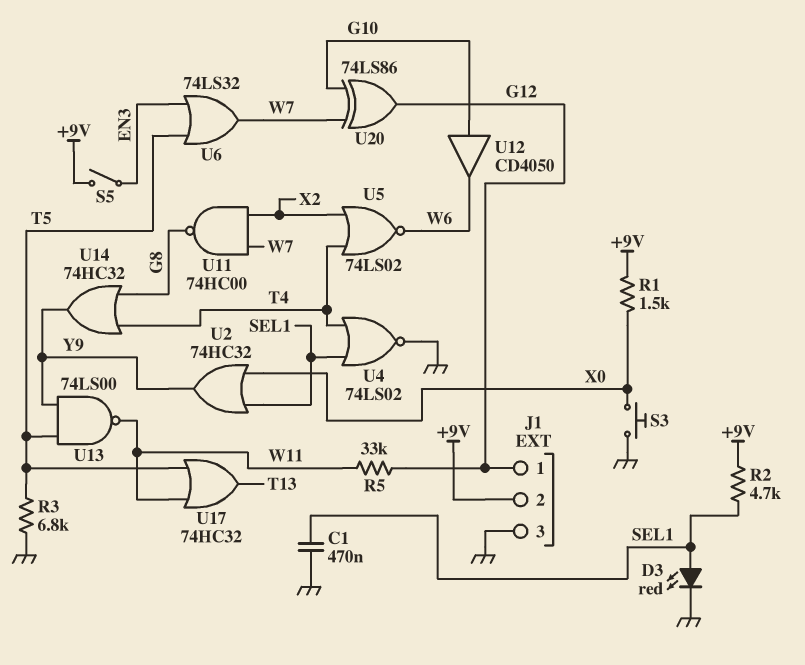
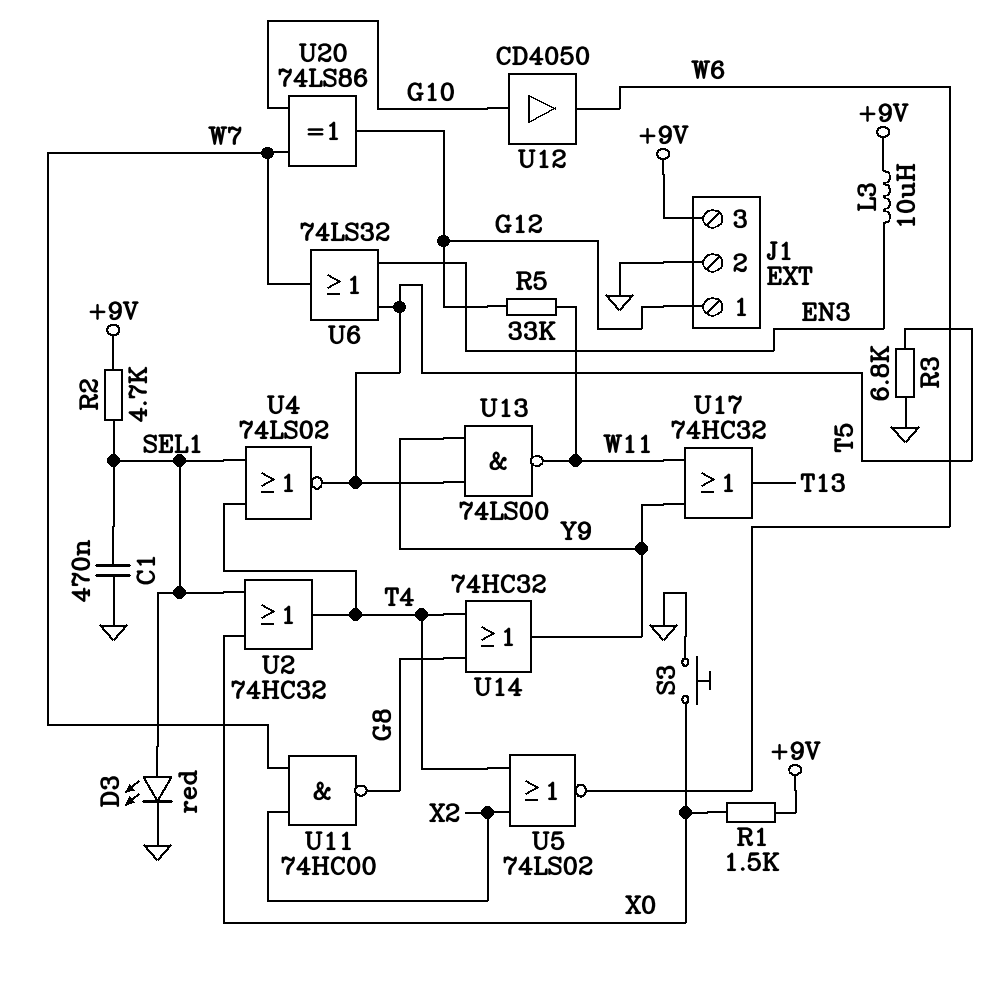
J1 pin 2: +9V -> GND
J1 pin 3: GND -> +9V
L3: none -> 10uH (+9V, EN3)
S5: switch (+9V, EN3) -> none
U2: OR 74HC32 (in SEL1, in X0, out Y9) -> OR 74HC32 (in SEL1, in X0, out T4)
U4: NOR 74LS02 (in SEL1, in T4, out GND) -> NOR 74LS02 (in SEL1, in T4, out T5)
U17: OR 74HC32 (in T5, in W11, out T13) -> OR 74HC32 (in W11, in Y9, out T13)

